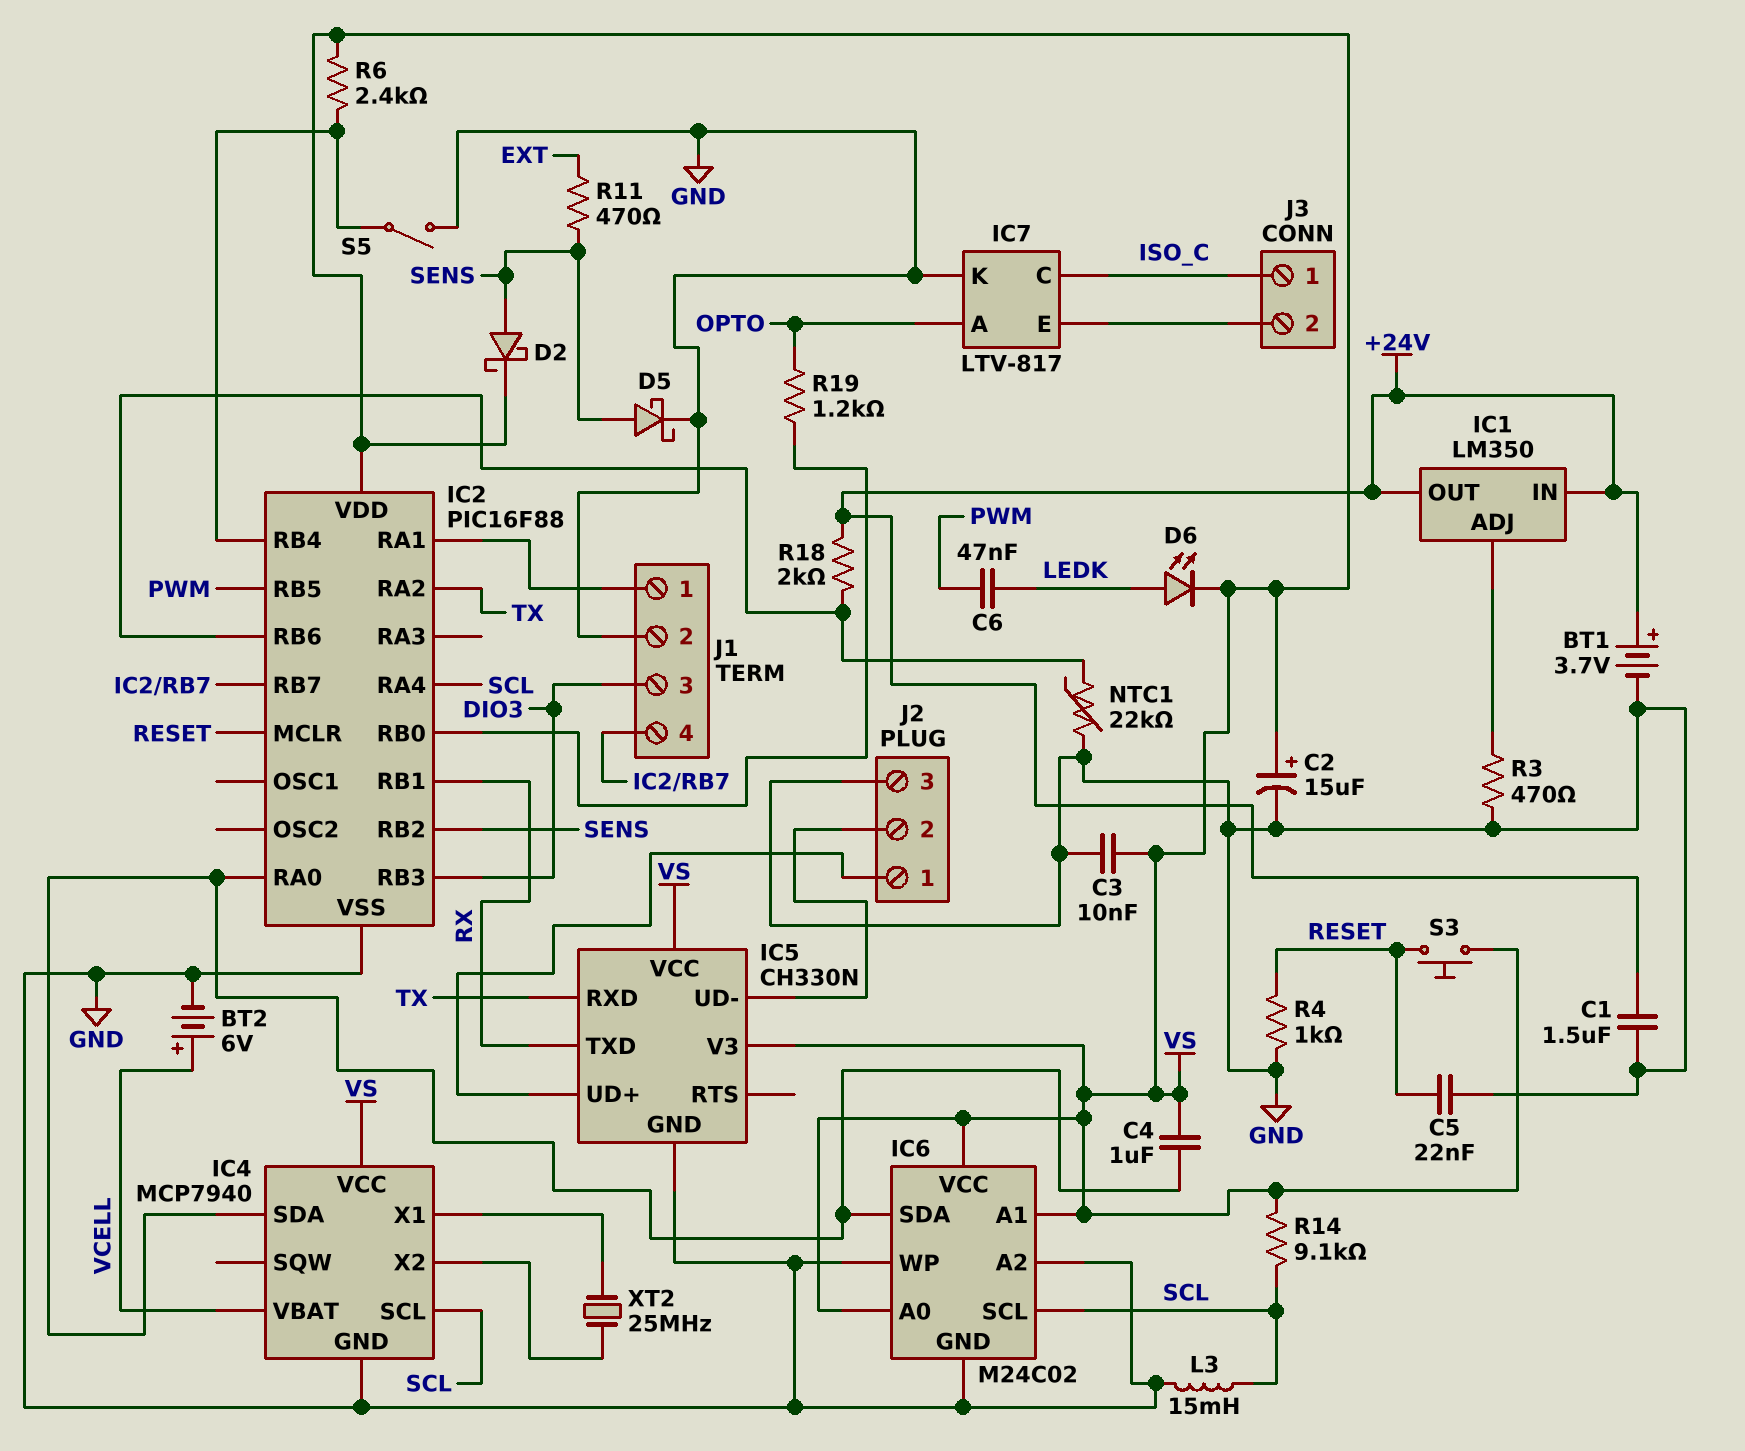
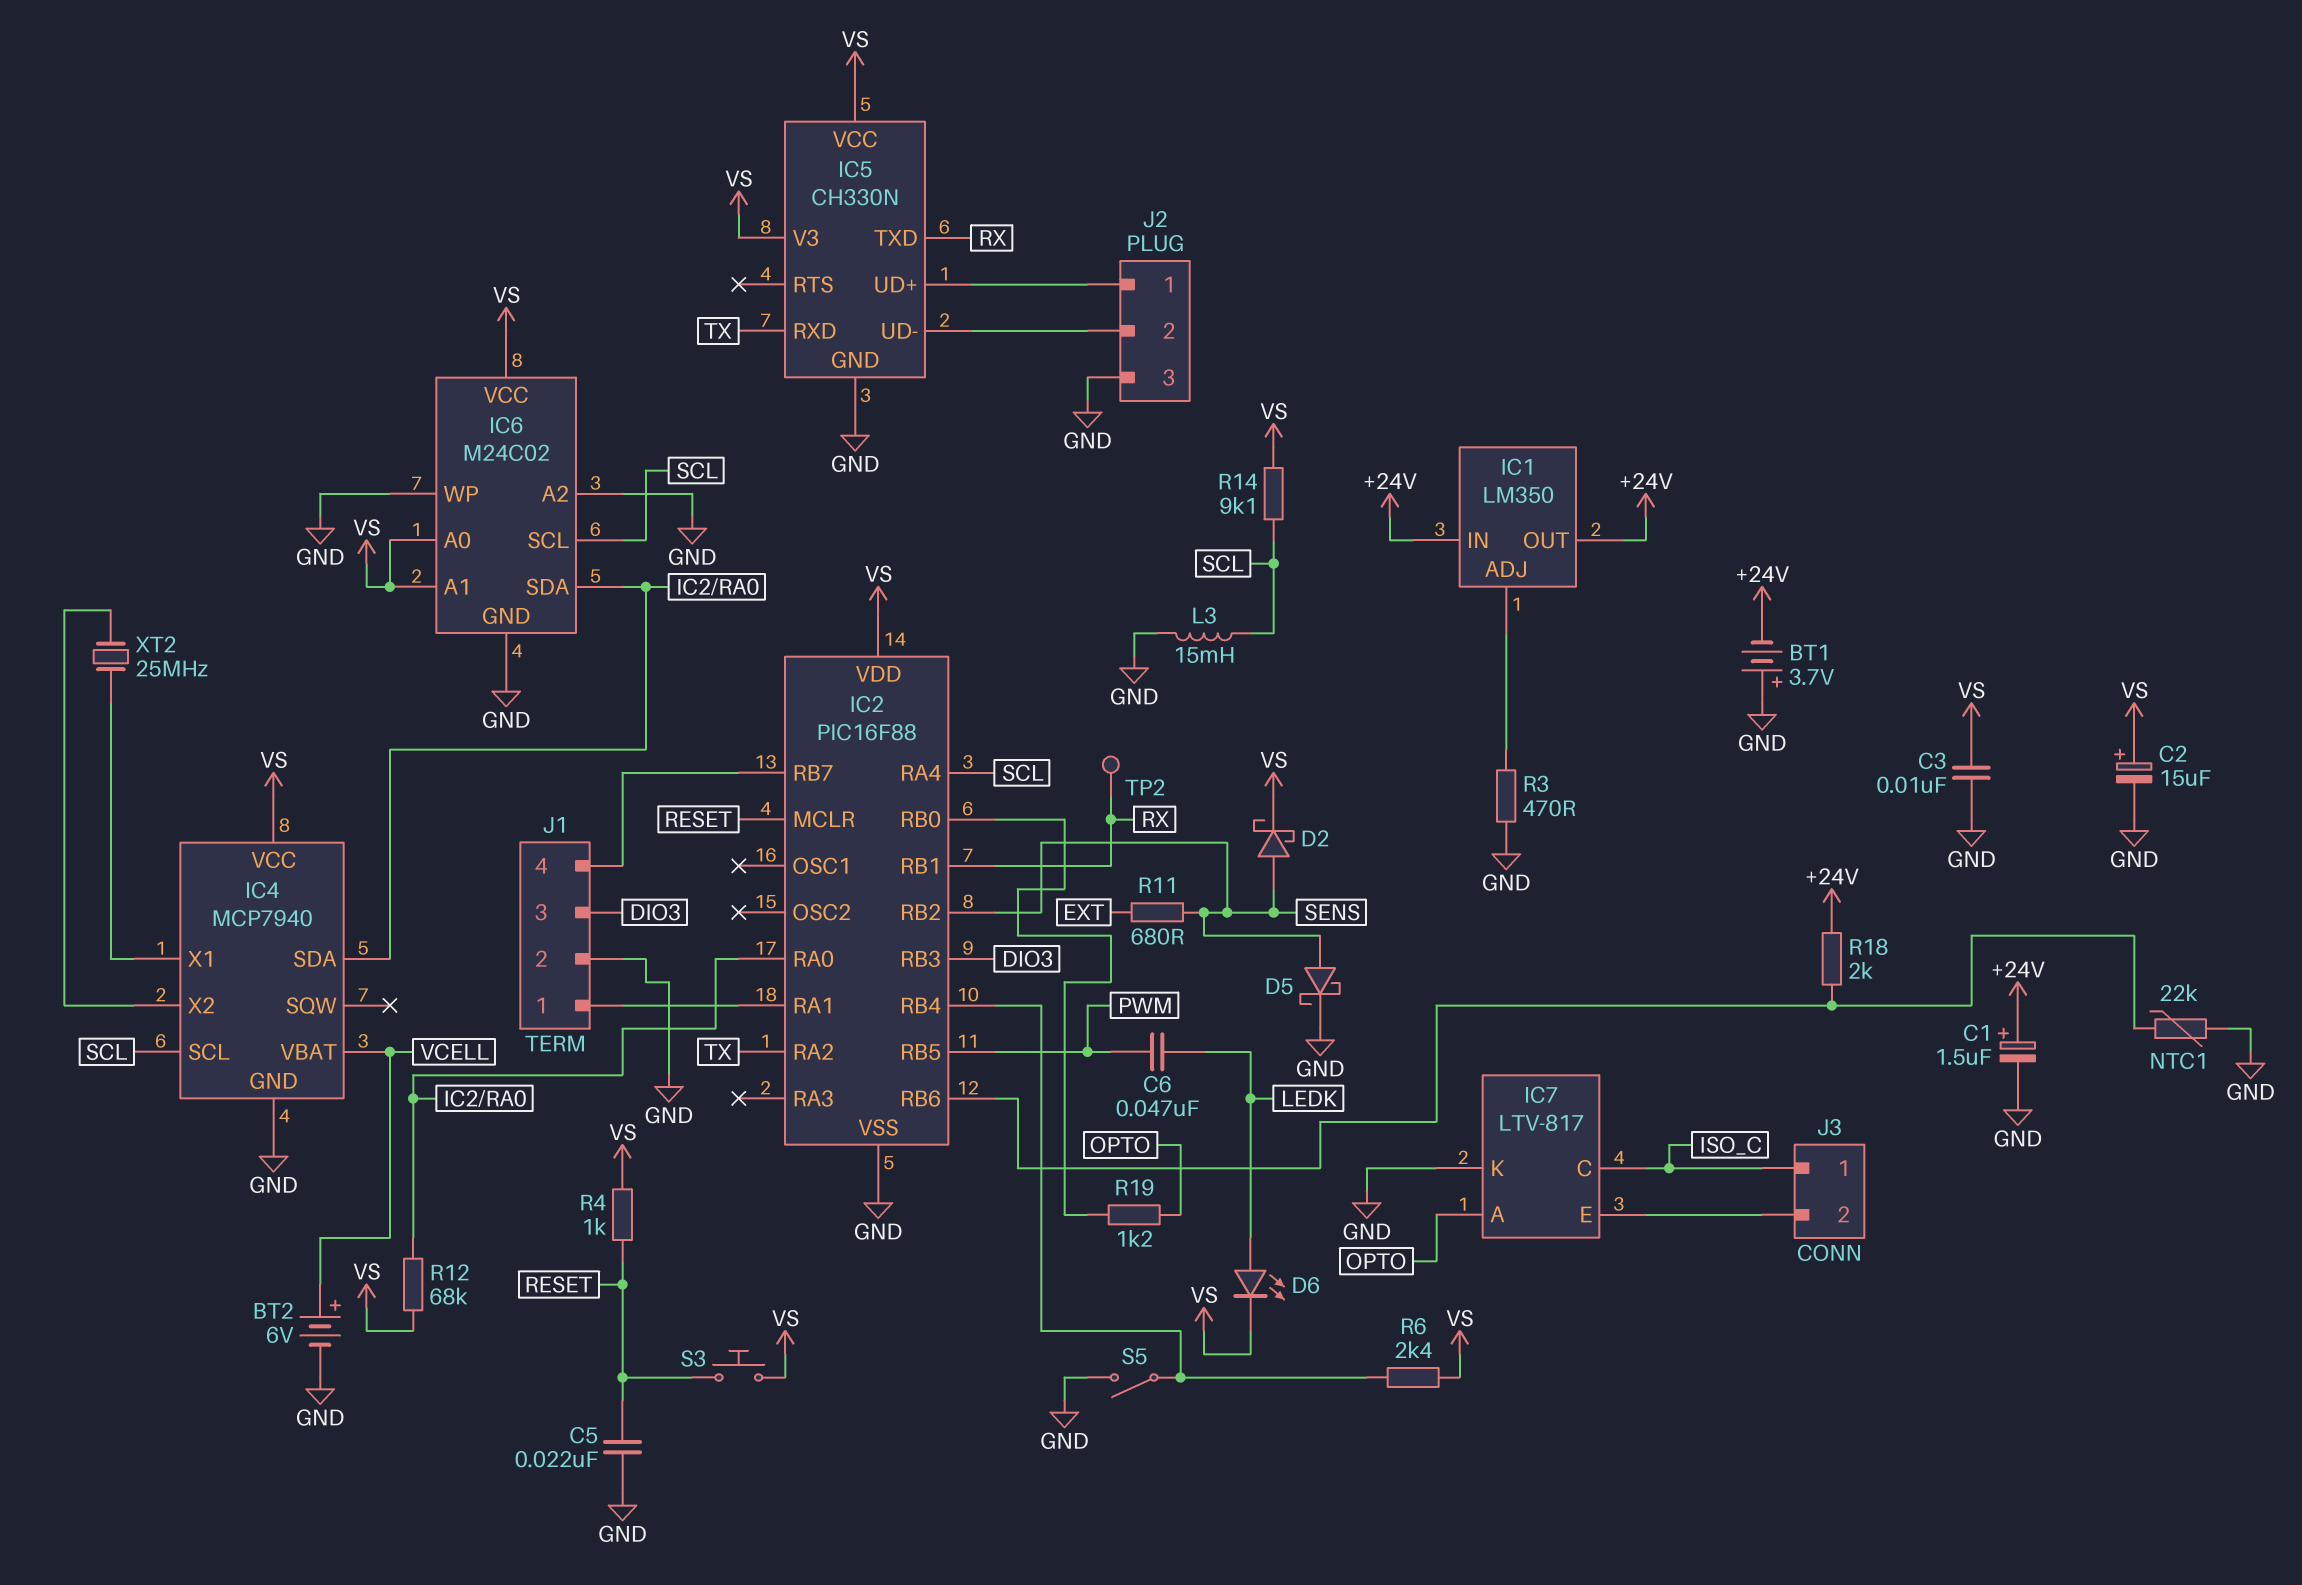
BT1: 3.7V (plus +24V, minus GND) -> 3.7V (plus GND, minus +24V)
C1: 1.5uF (+24V, GND) -> 1.5uF (plus +24V, minus GND)
C4: 1uF (IC2/RA0, VS) -> none
R4: 1k (GND, RESET) -> 1k (RESET, VS)
R11: 470 (EXT, SENS) -> 680 (EXT, SENS)
R12: none -> 68k (IC2/RA0, VS)
TP2: none -> test point (RX)

